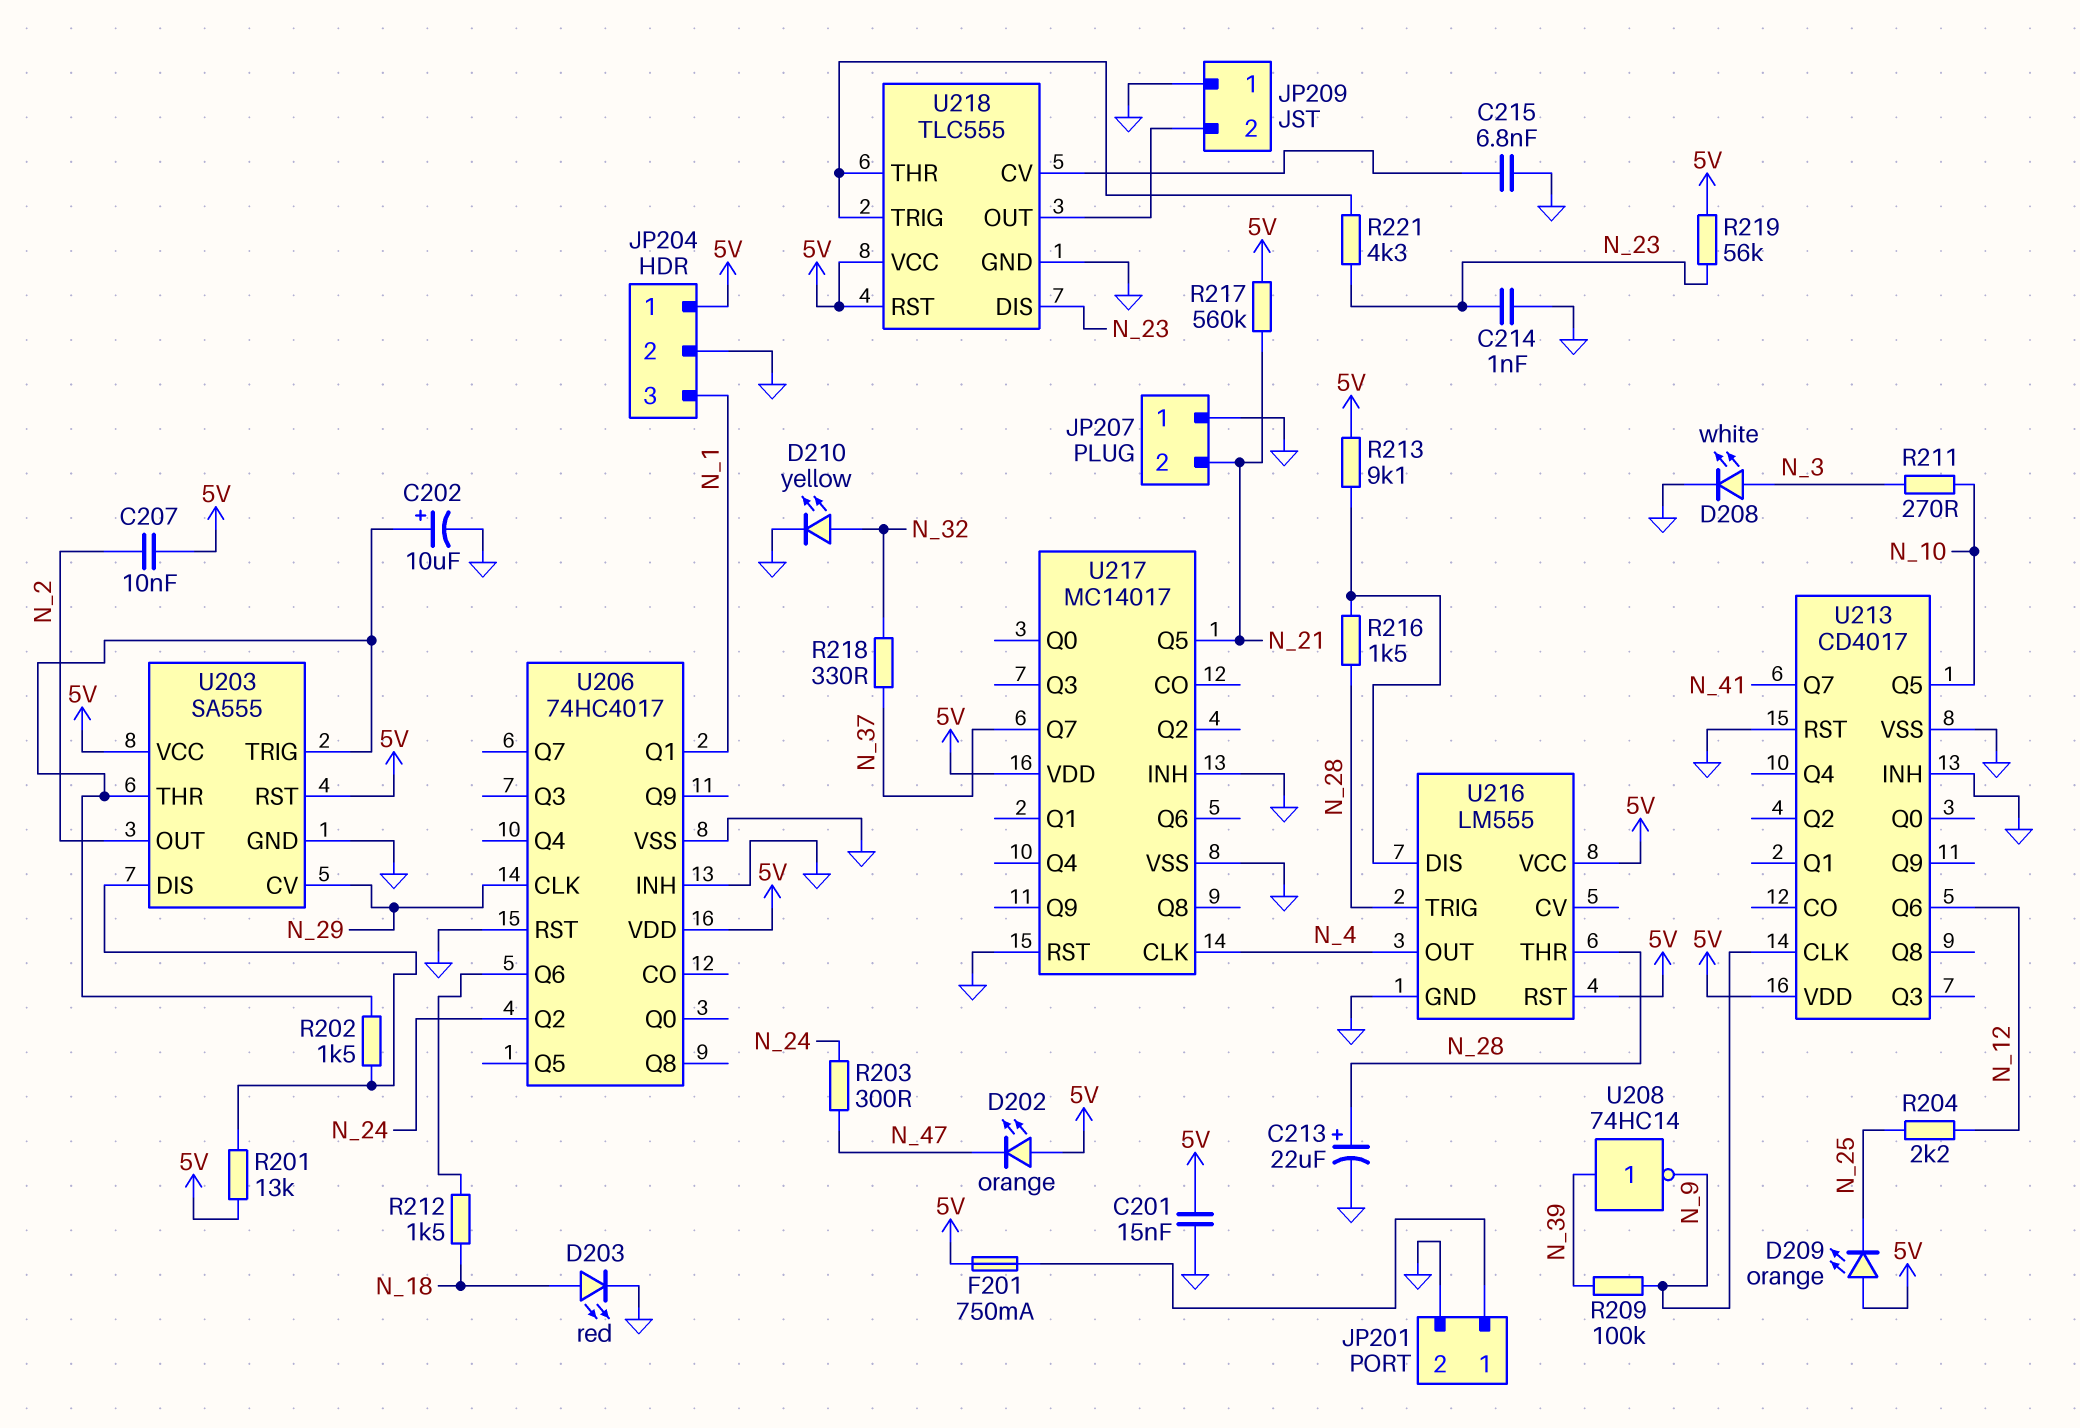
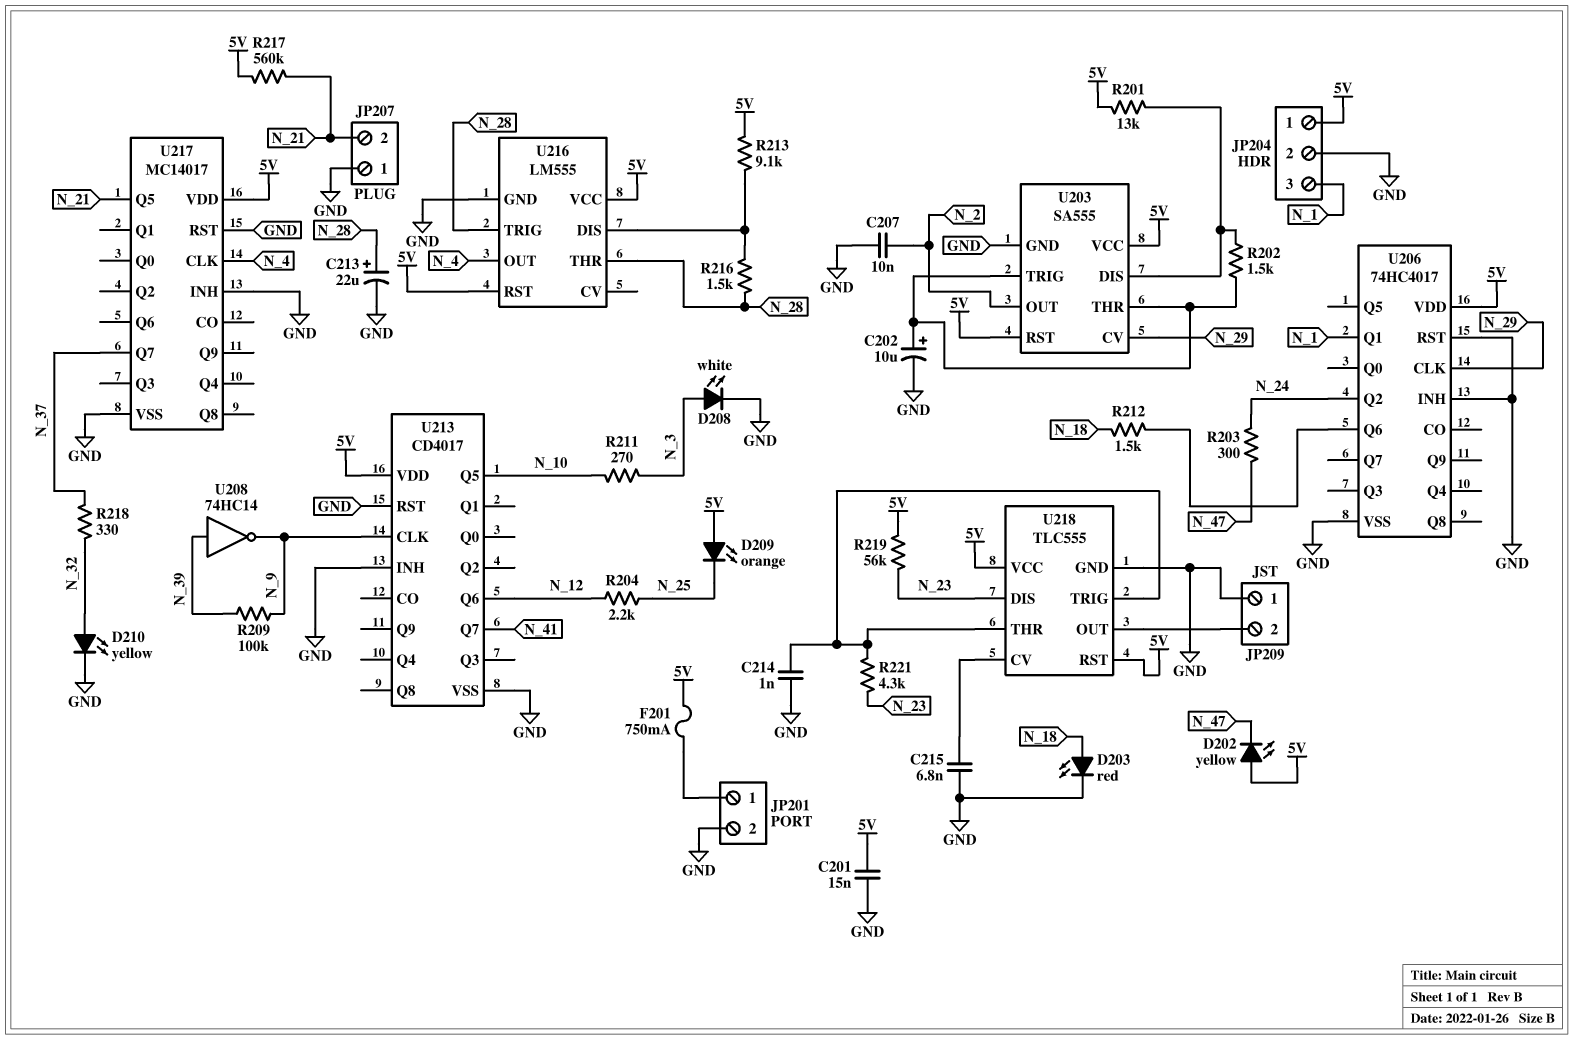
C207: 10nF (5V, N_2) -> 10nF (GND, N_2)
C214: 1nF (GND, N_23) -> 1nF (GND, U218/THR)
D202: LED orange (A 5V, K N_47) -> LED yellow (A 5V, K N_47)

